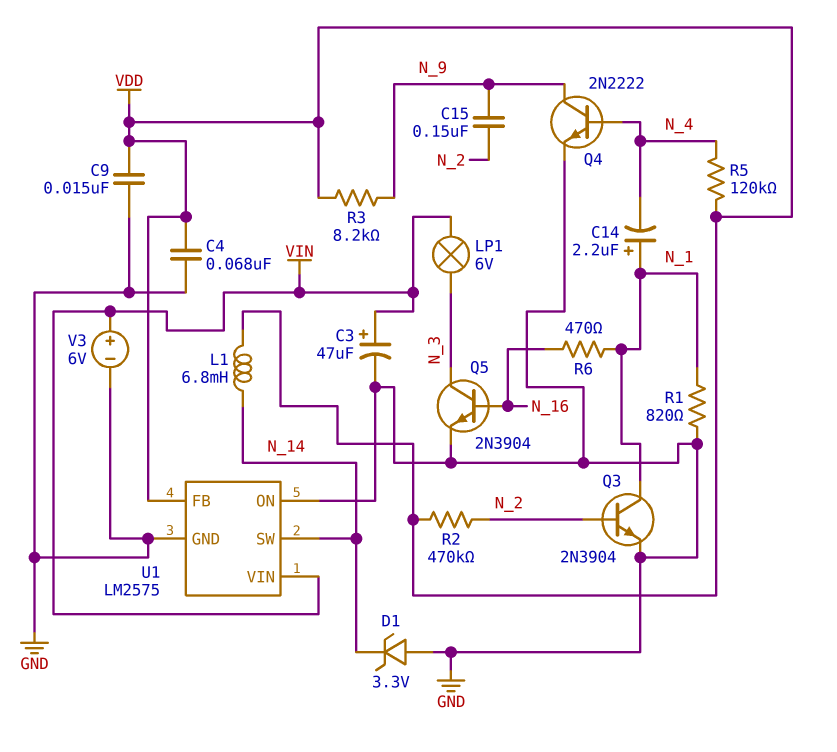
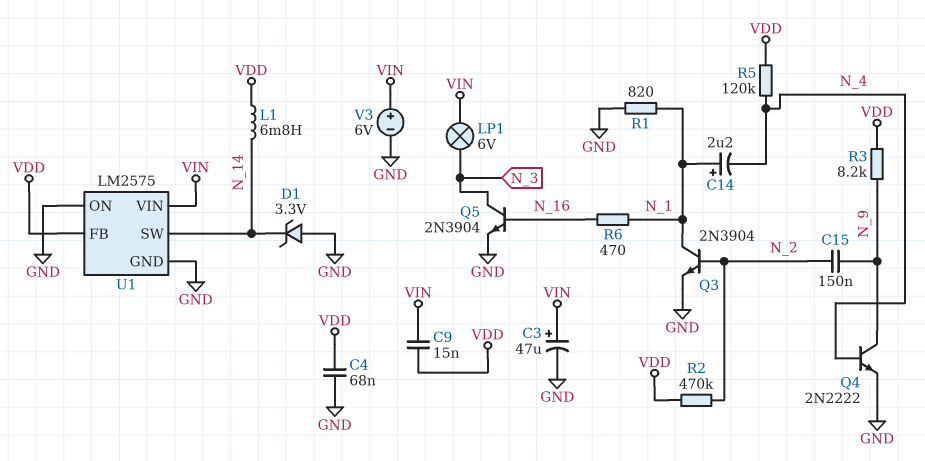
C9: 15nF (GND, VDD) -> 15nF (VDD, VIN)

